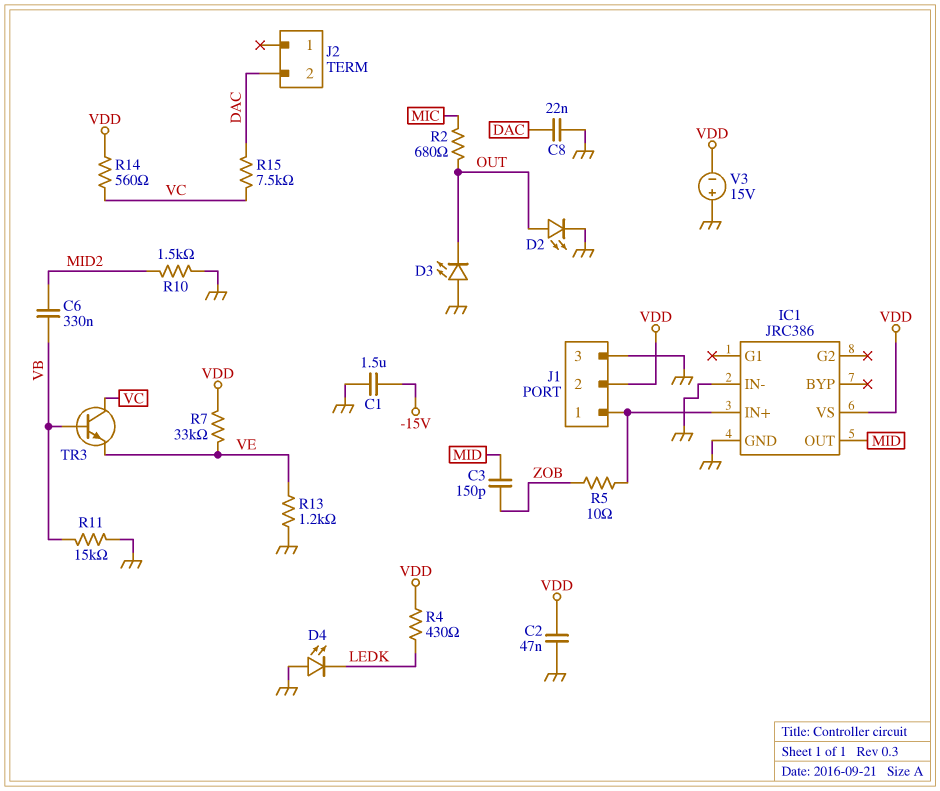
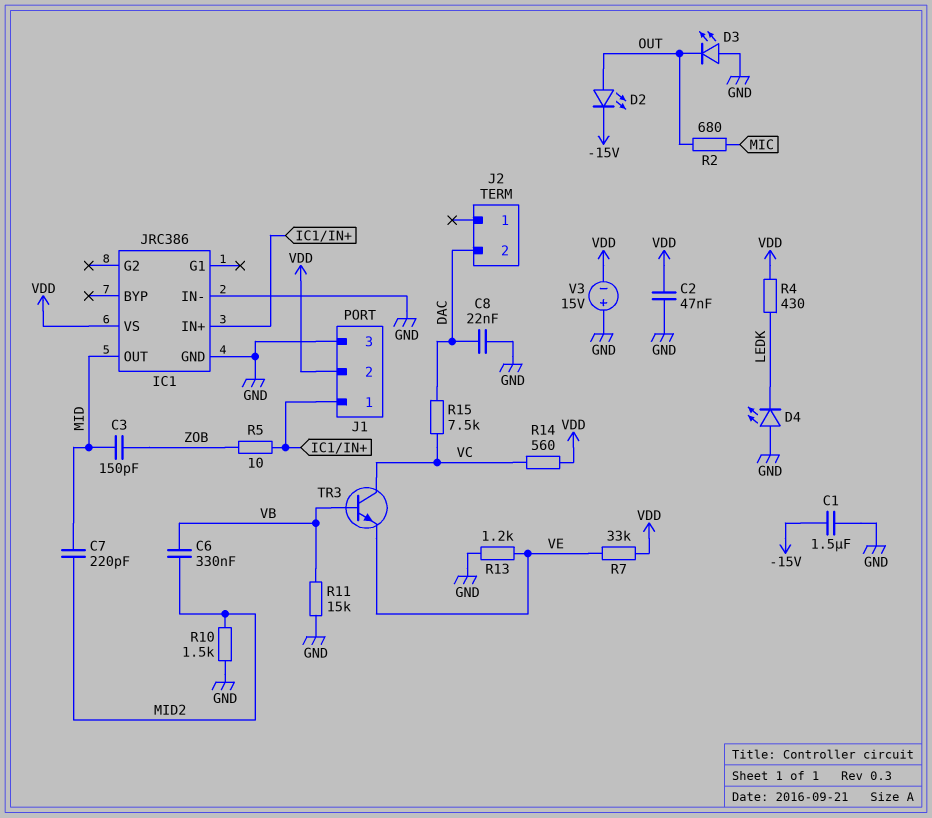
C7: none -> 220pF (MID, MID2)
D2: LED (A OUT, K GND) -> LED (A OUT, K -15V)

